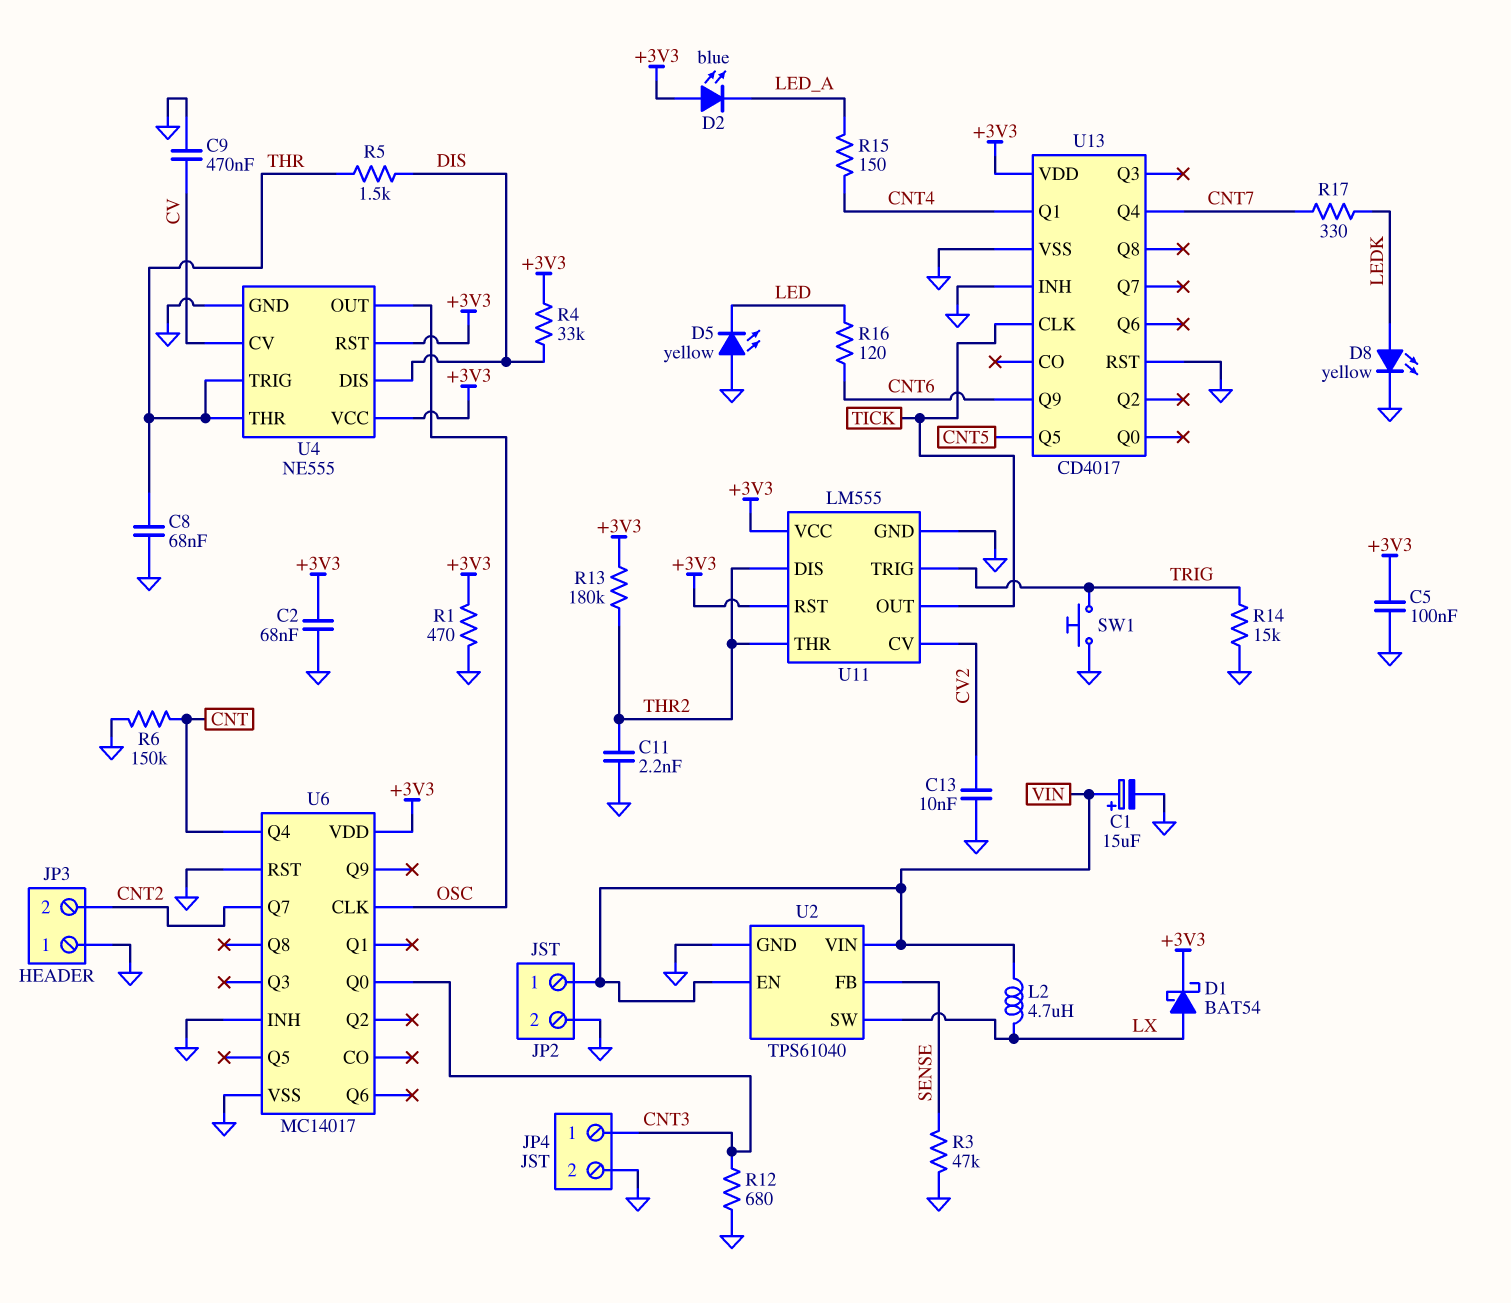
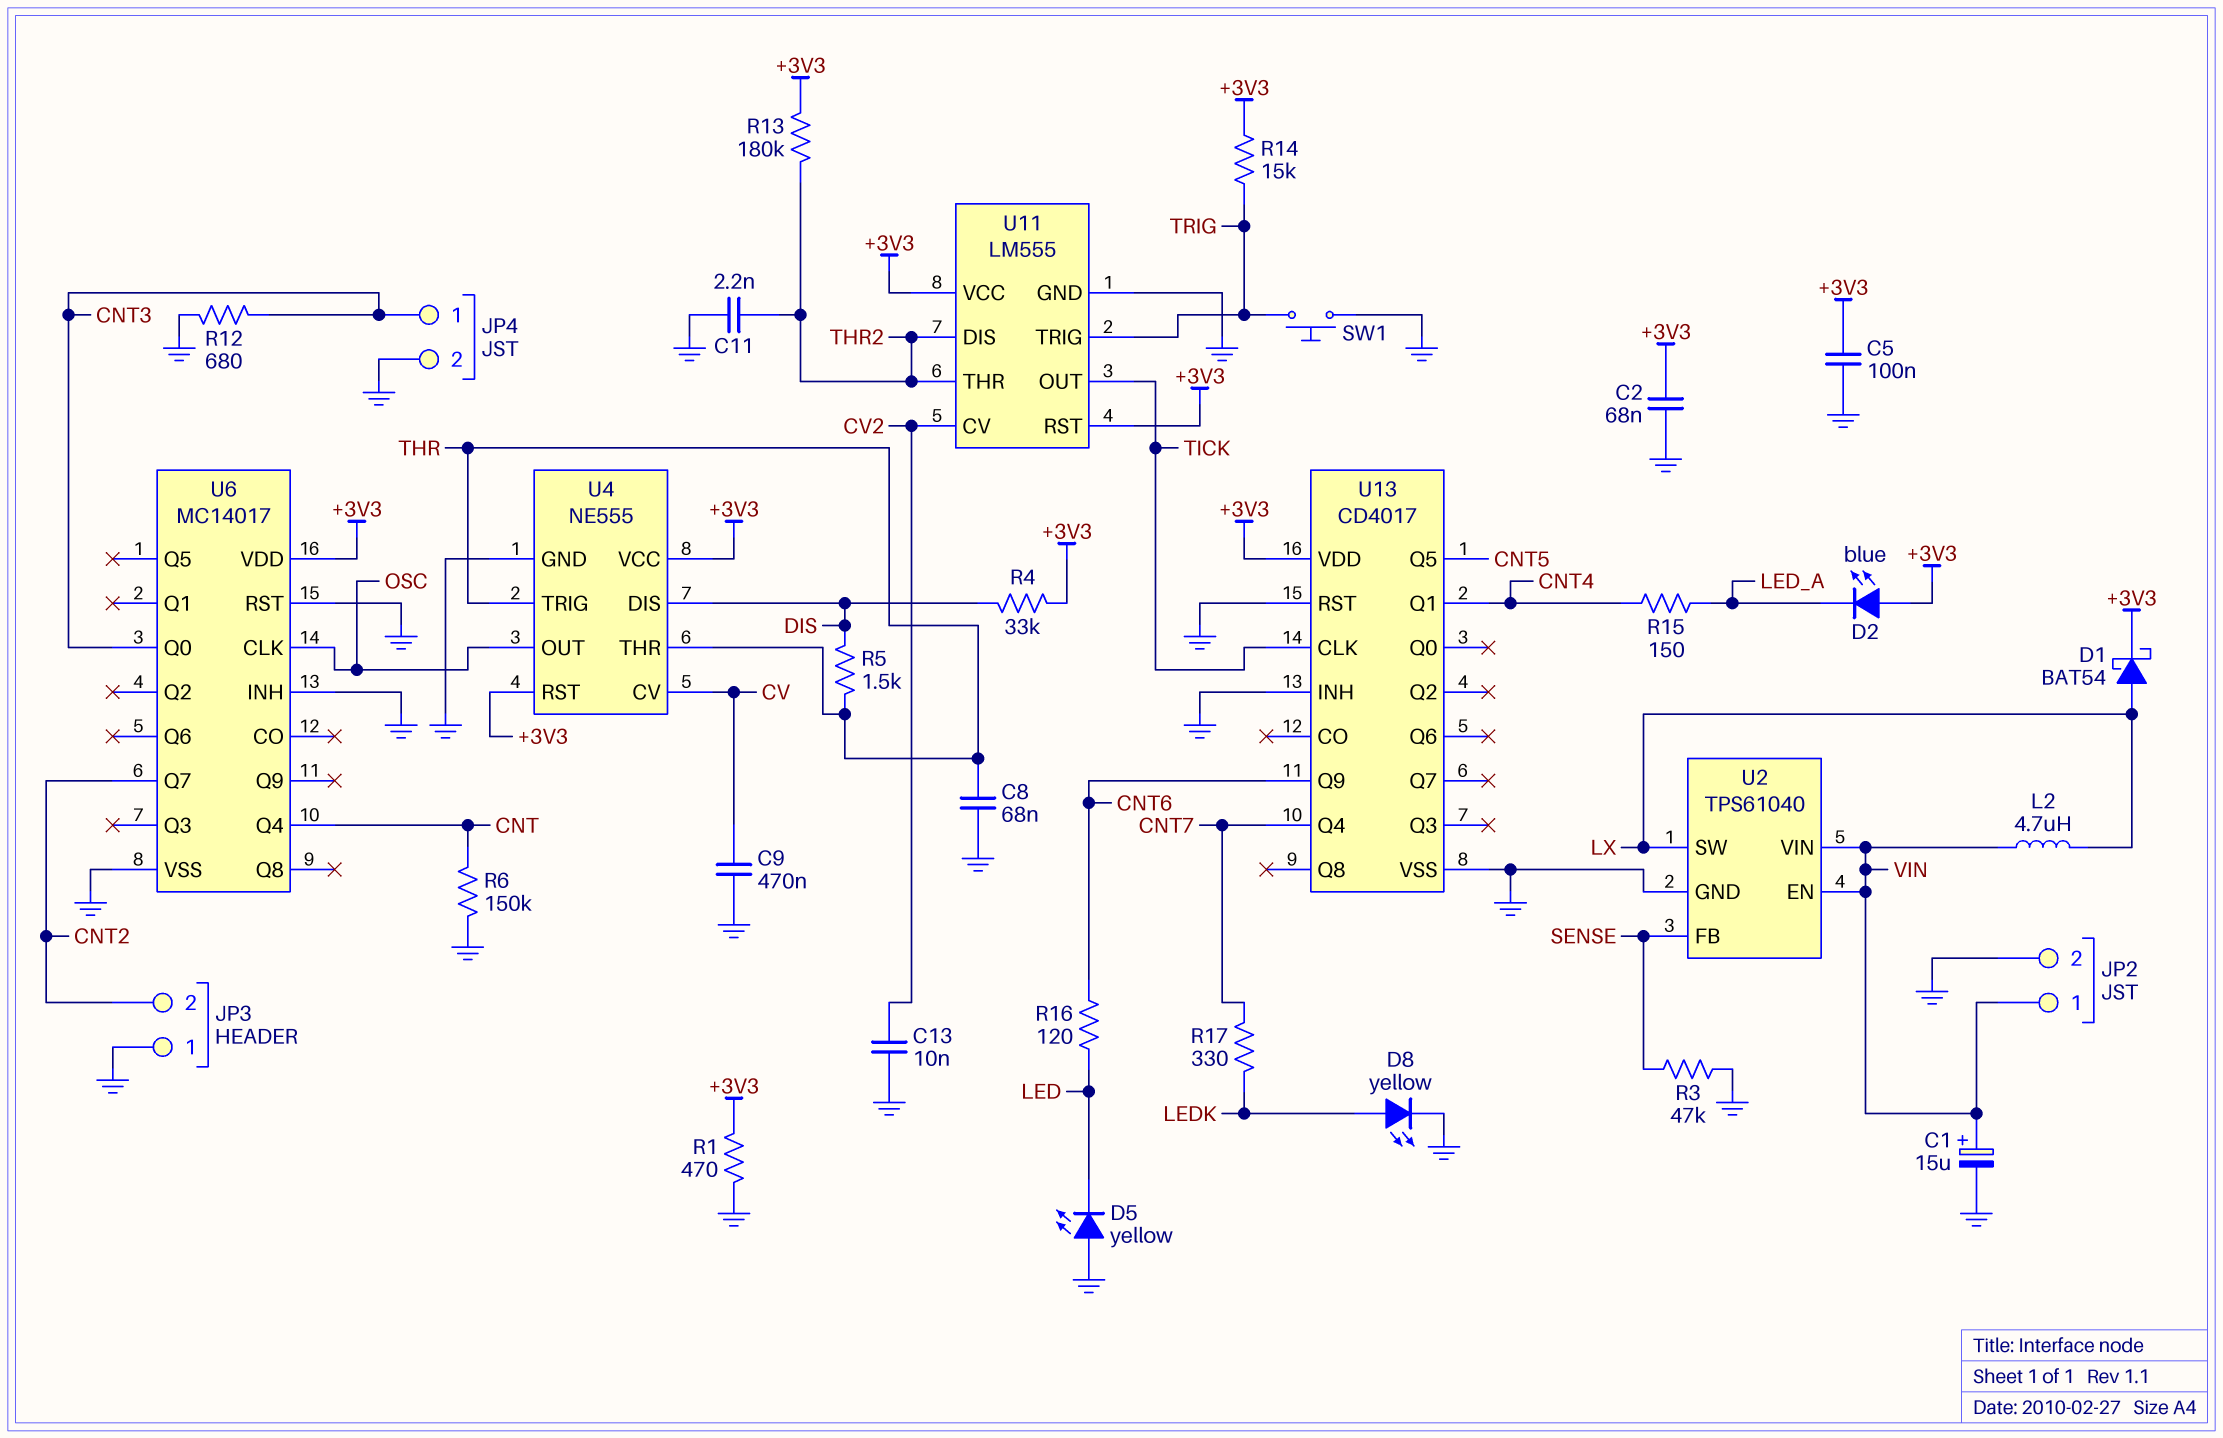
R14: 15k (GND, TRIG) -> 15k (+3V3, TRIG)

